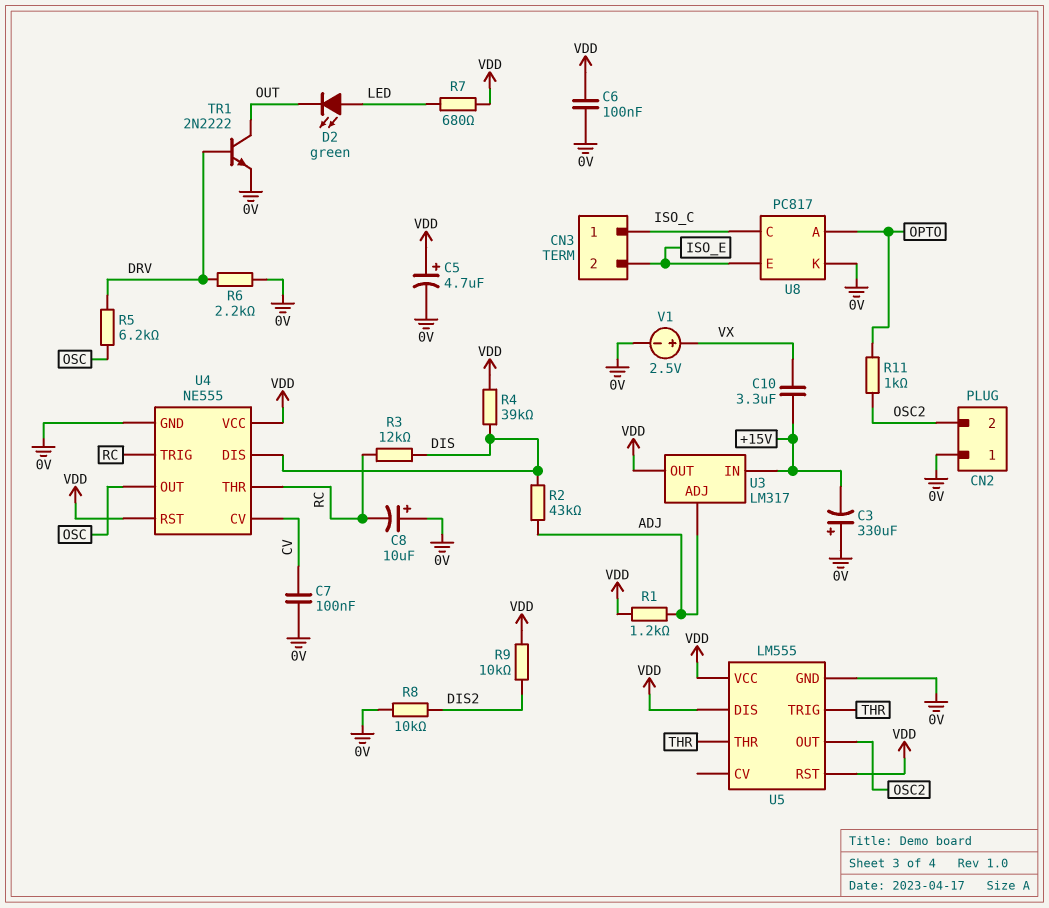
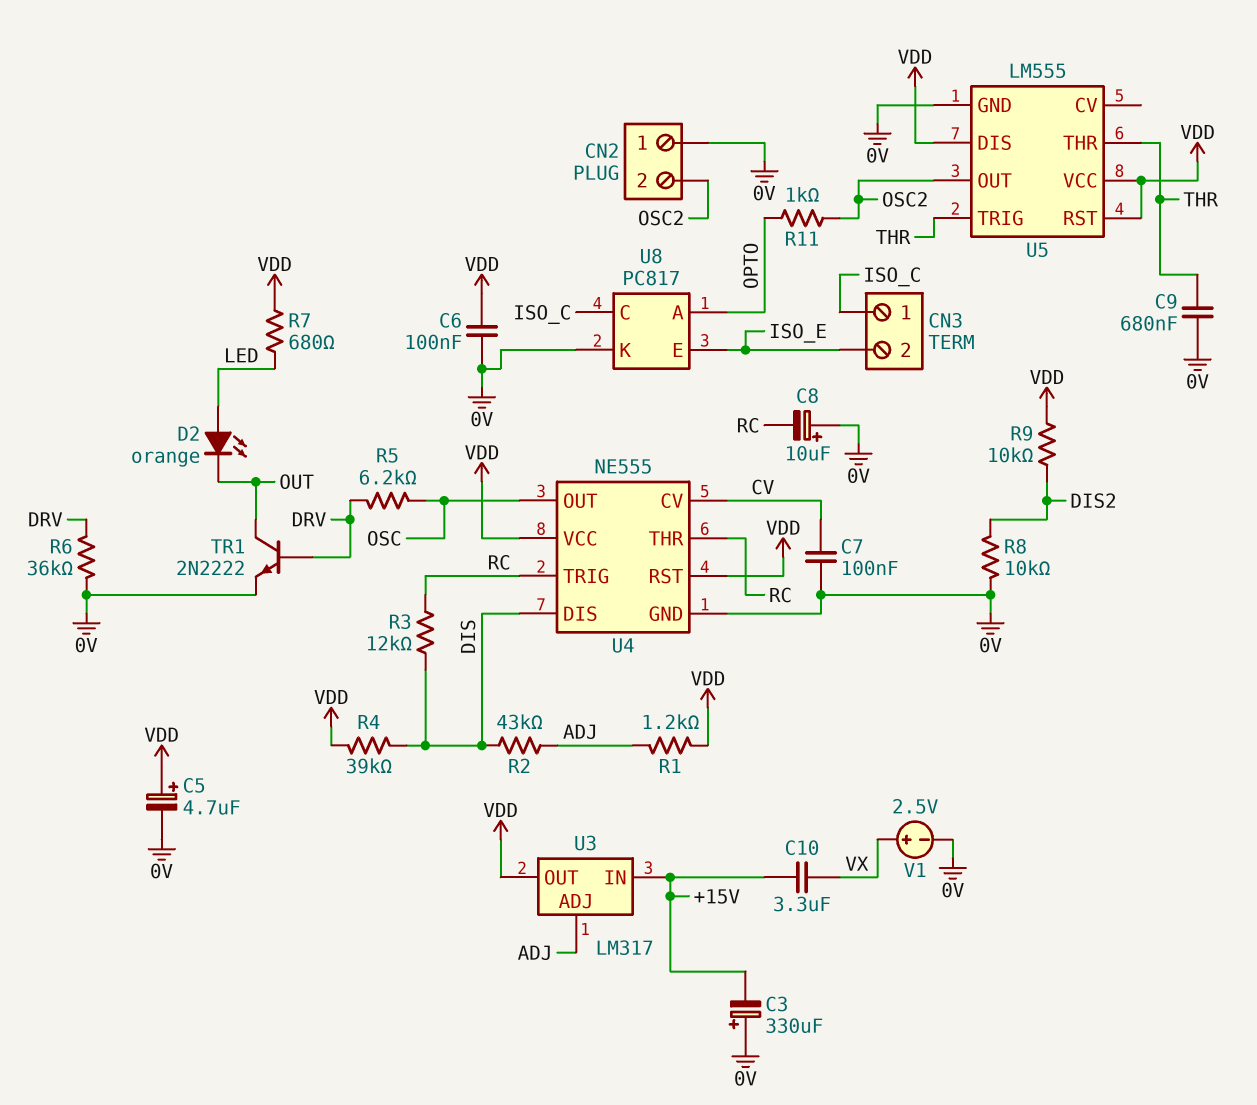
C9: none -> 680nF (0V, THR)
D2: LED green (A LED, K OUT) -> LED orange (A LED, K OUT)
R6: 2.2k (0V, DRV) -> 36k (0V, DRV)

